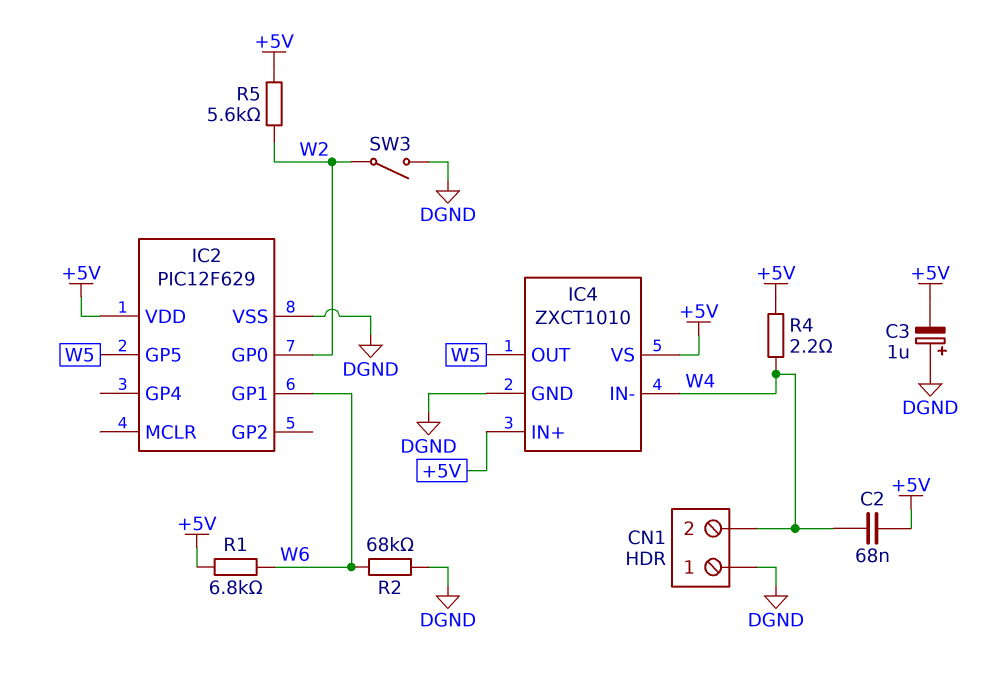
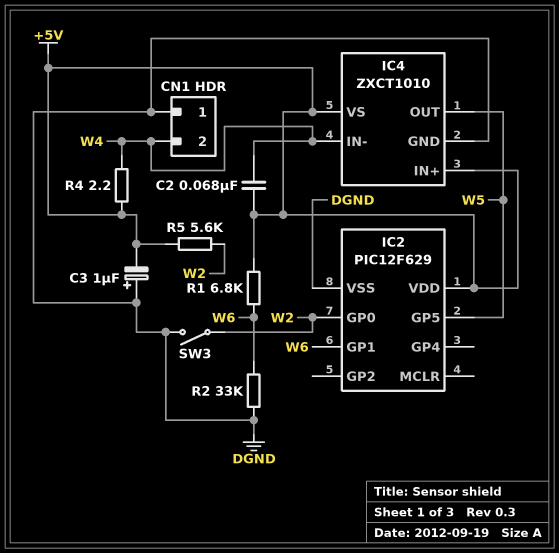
R2: 68k (DGND, W6) -> 33k (DGND, W6)

